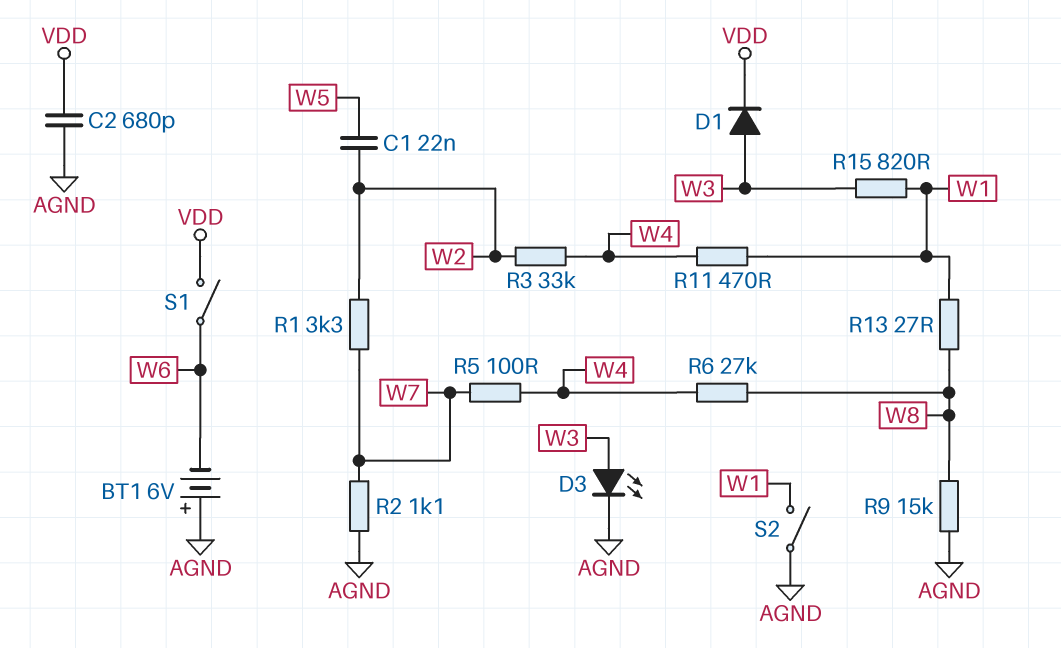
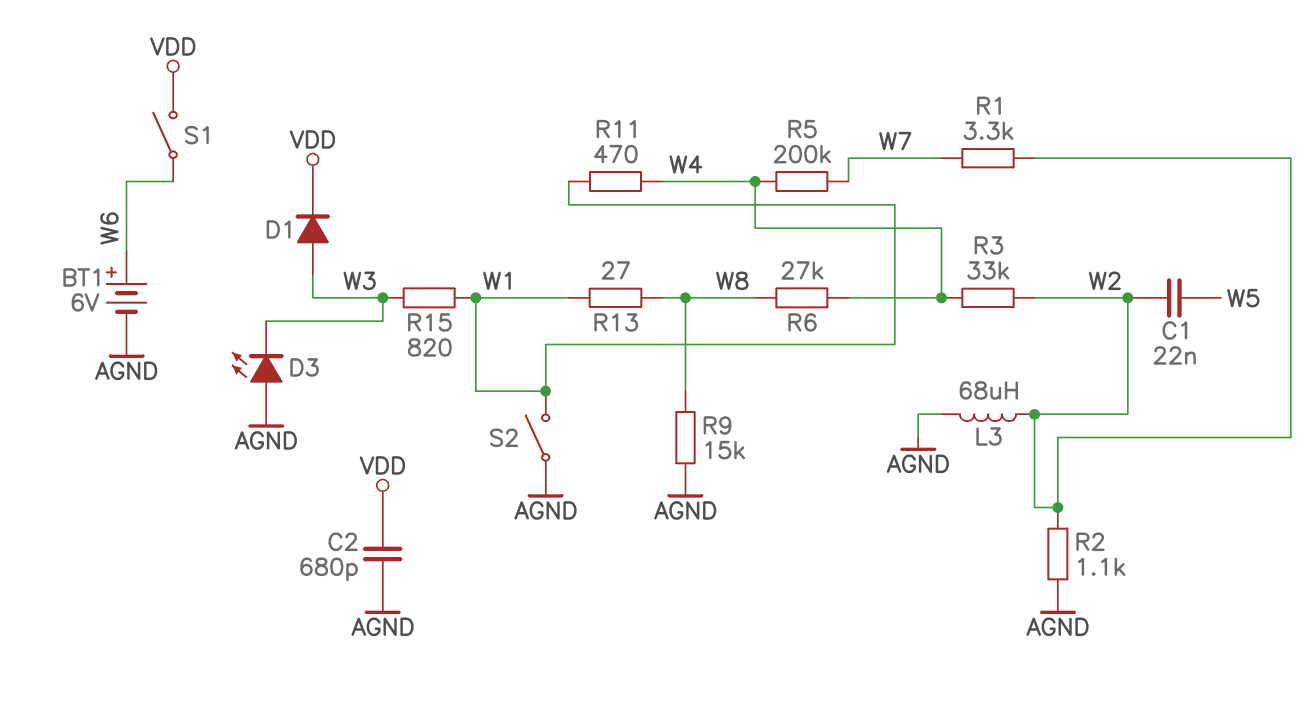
BT1: 6V (plus AGND, minus W6) -> 6V (plus W6, minus AGND)
D3: LED (A W3, K AGND) -> LED (A AGND, K W3)
L3: none -> 68uH (AGND, W2)
R2: 1.1k (AGND, W7) -> 1.1k (AGND, W2)
R5: 100 (W4, W7) -> 200k (W4, W7)

